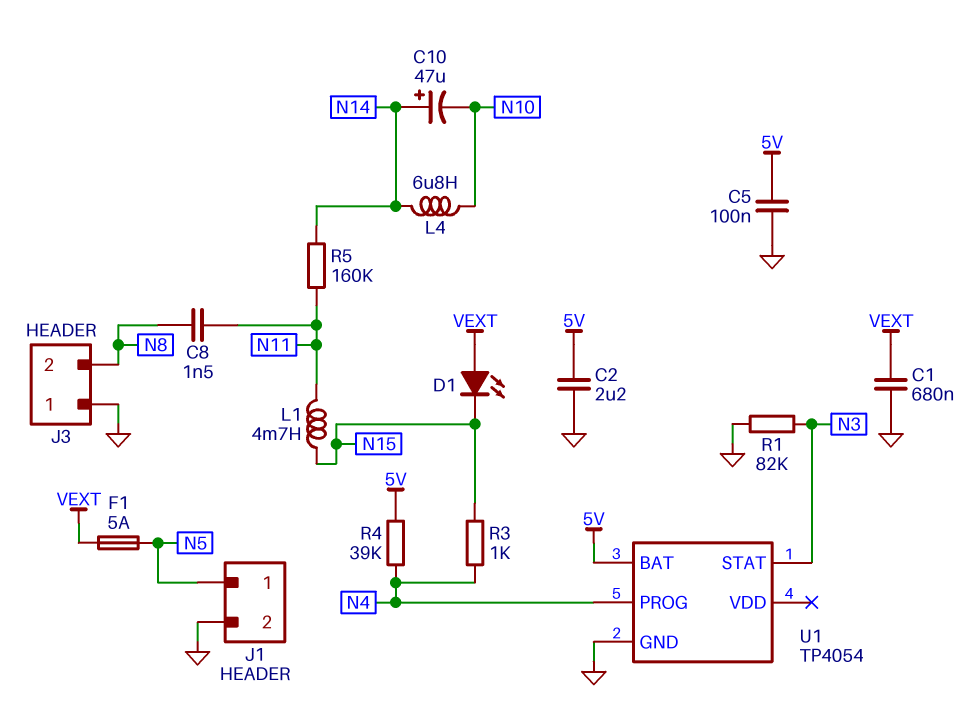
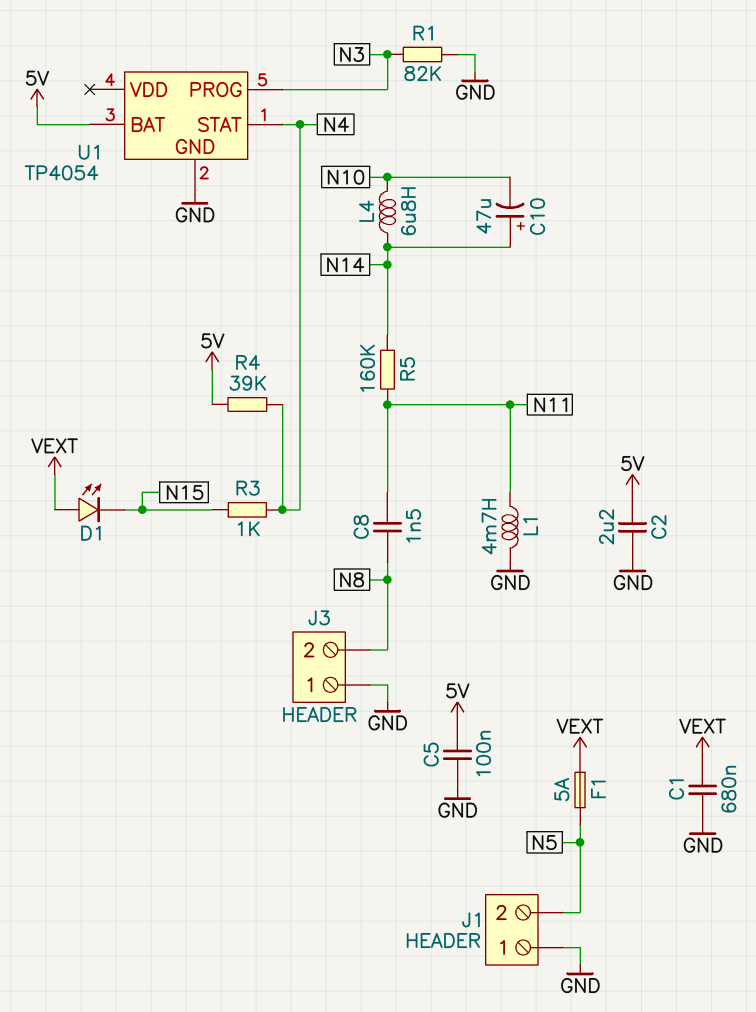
J1 pin 1: N5 -> GND
J1 pin 2: GND -> N5
L1: 4.7mH (N11, N15) -> 4.7mH (GND, N11)
U1 pin PROG: N4 -> N3
U1 pin STAT: N3 -> N4

